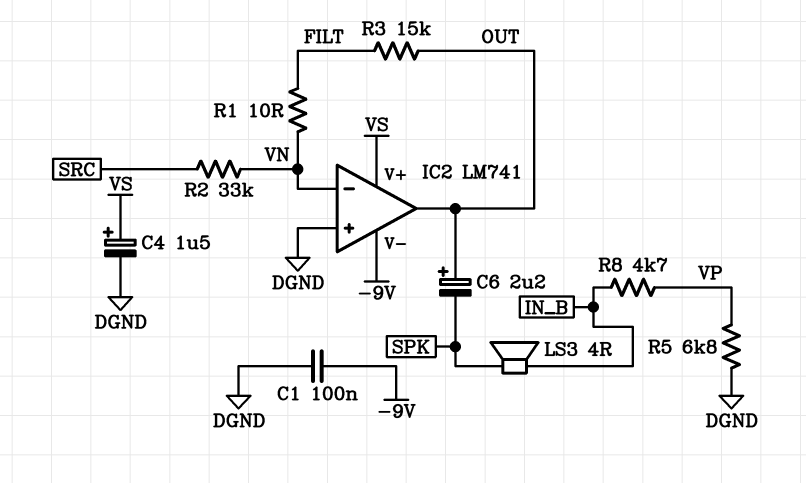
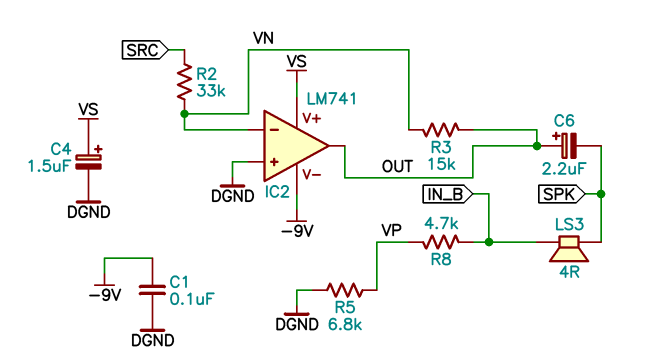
R1: 10 (FILT, VN) -> none
R3: 15k (FILT, OUT) -> 15k (OUT, VN)

